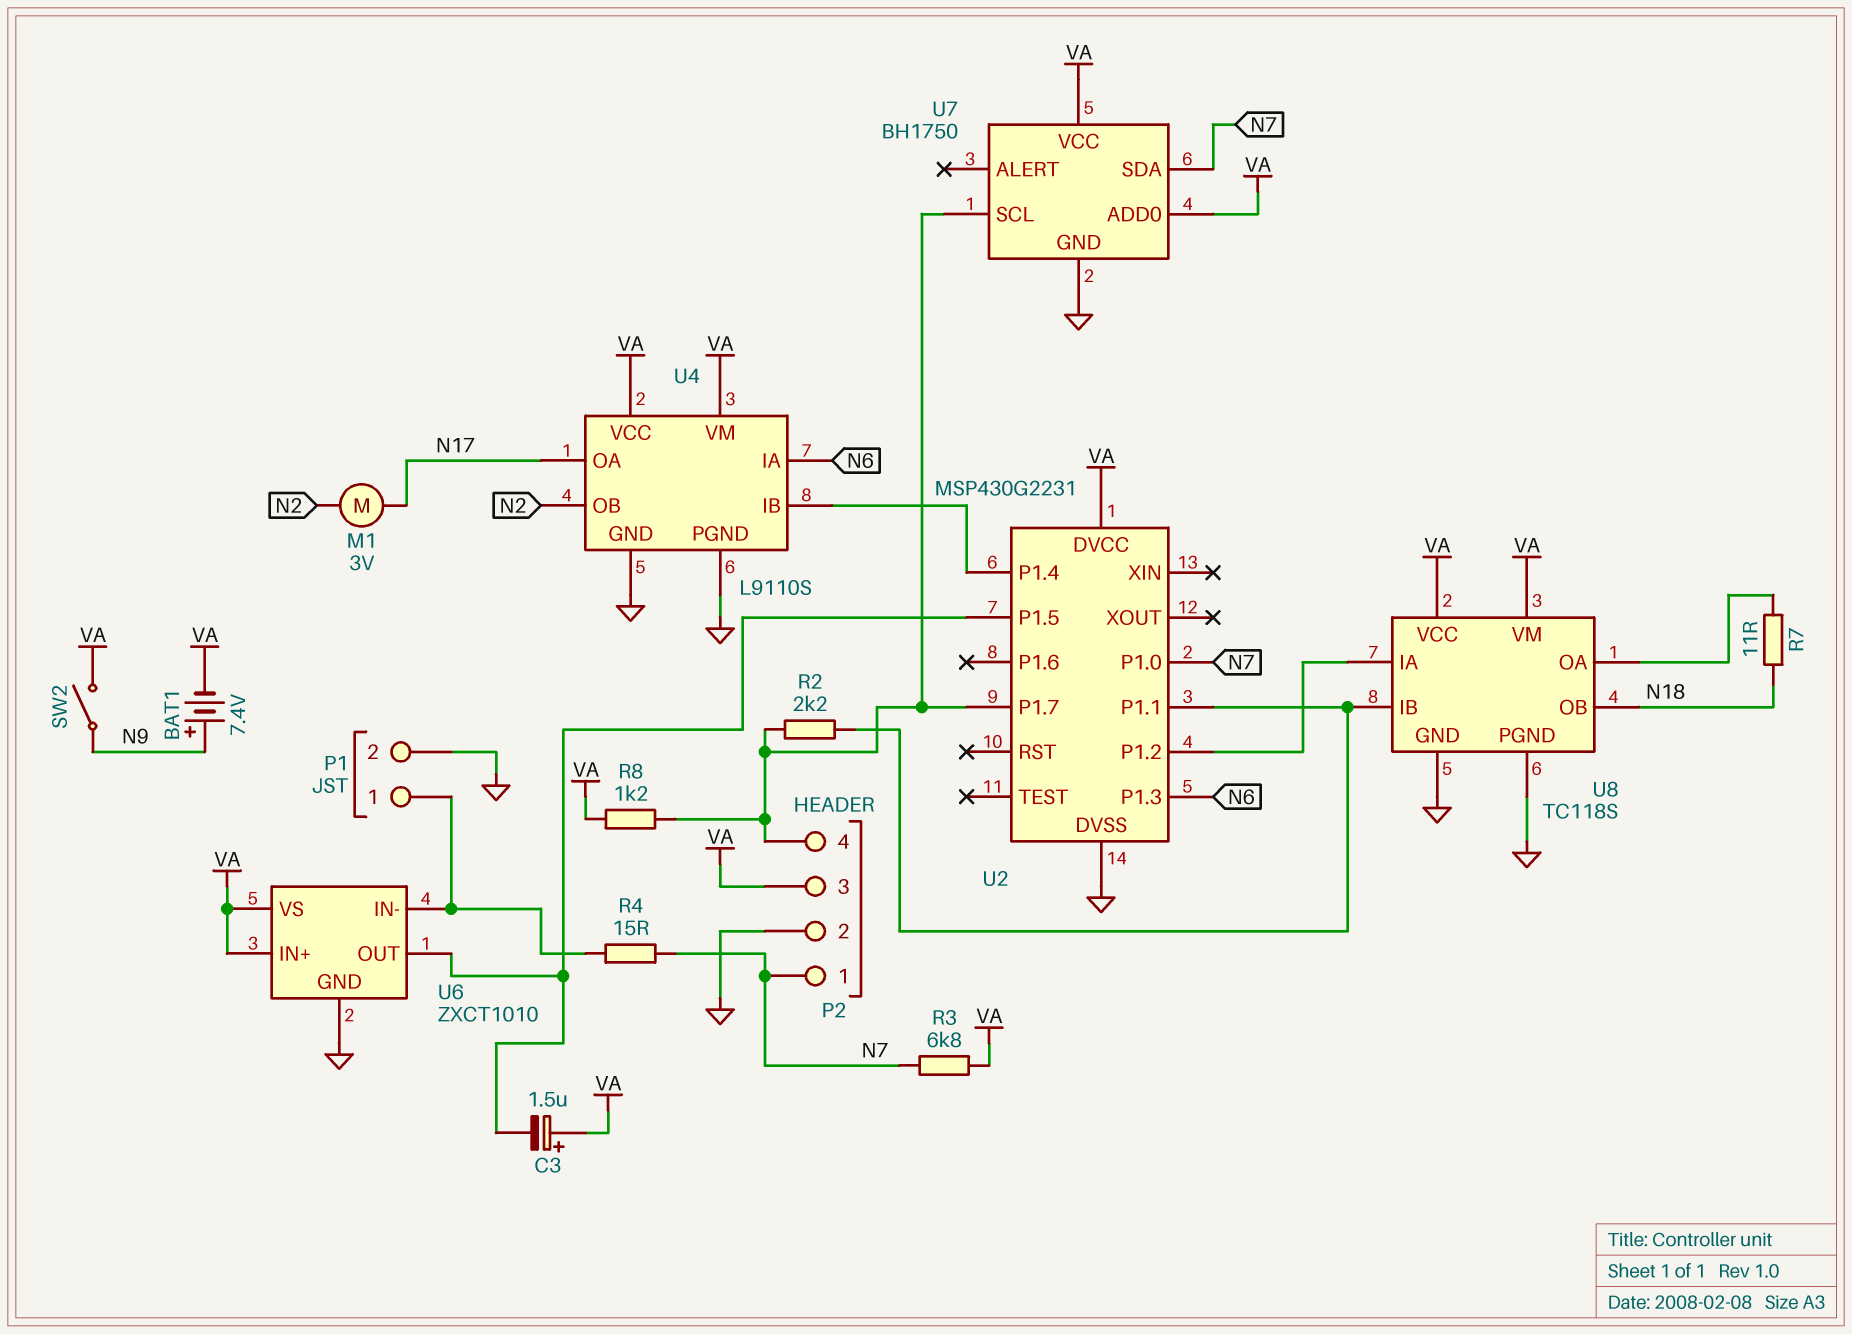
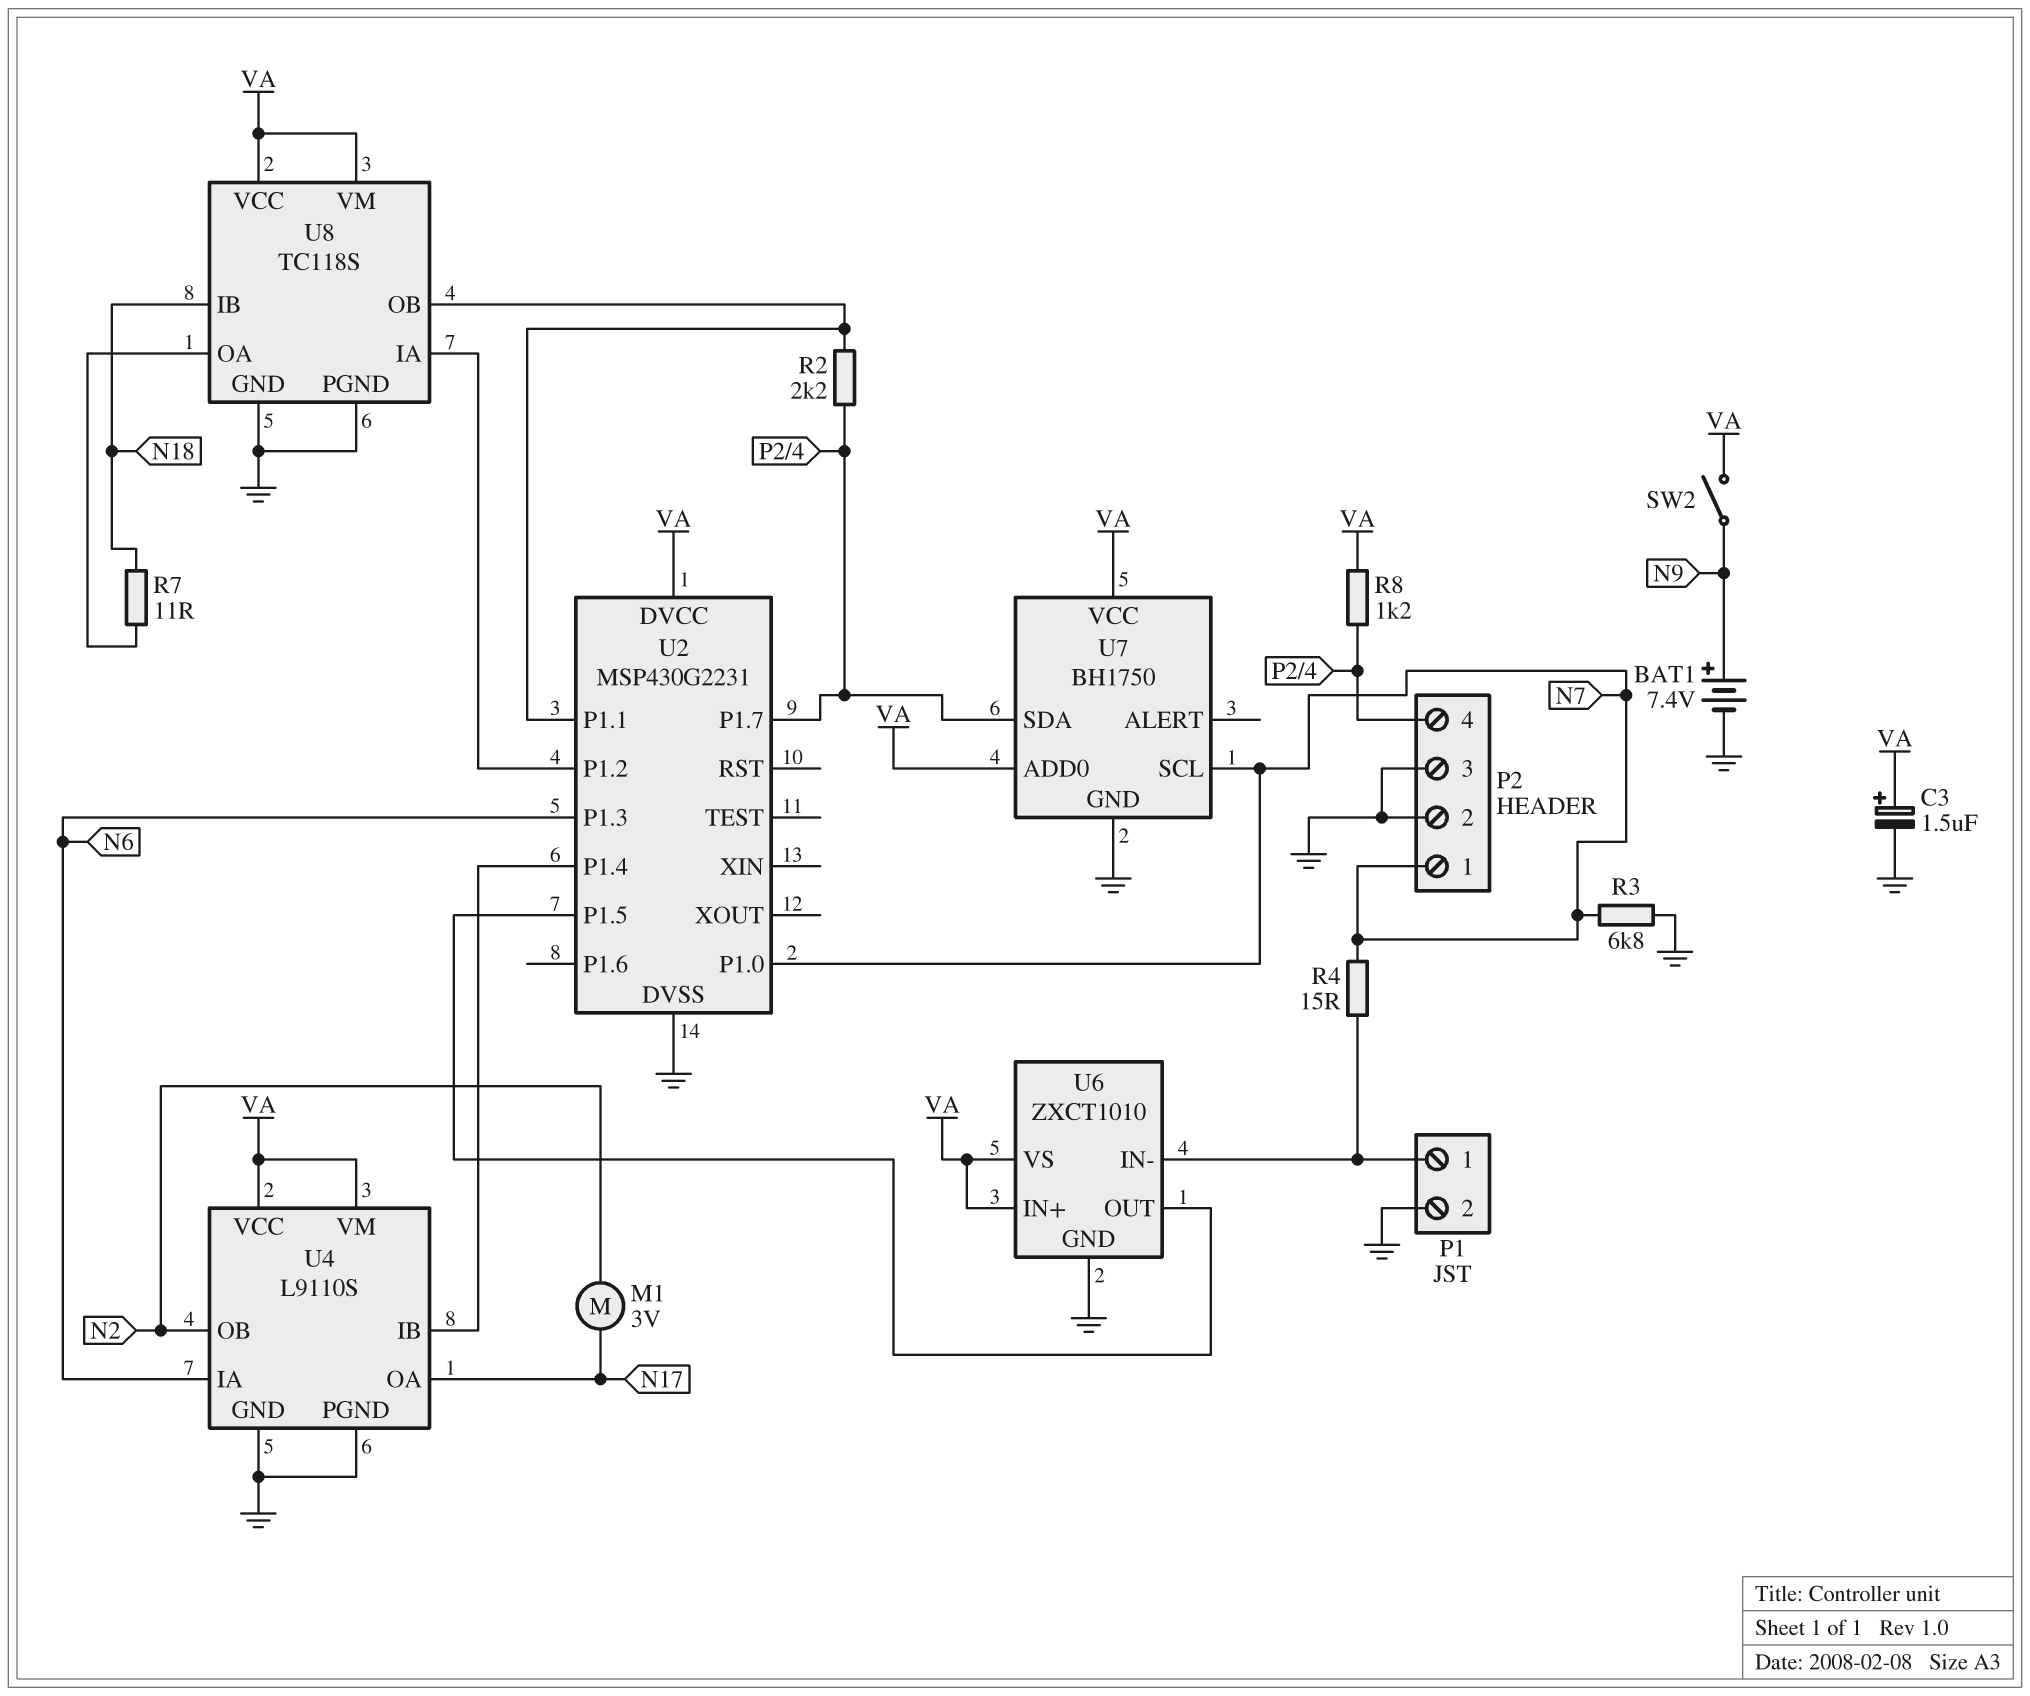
BAT1: 7.4V (plus N9, minus VA) -> 7.4V (plus N9, minus GND)
C3: 1.5uF (plus VA, minus U2/P1.5) -> 1.5uF (plus VA, minus GND)
P2 pin 3: VA -> GND
R3: 6.8k (N7, VA) -> 6.8k (GND, N7)
U7 pin SCL: P2/4 -> N7
U7 pin SDA: N7 -> P2/4
U8 pin IB: U2/P1.1 -> N18
U8 pin OB: N18 -> U2/P1.1

